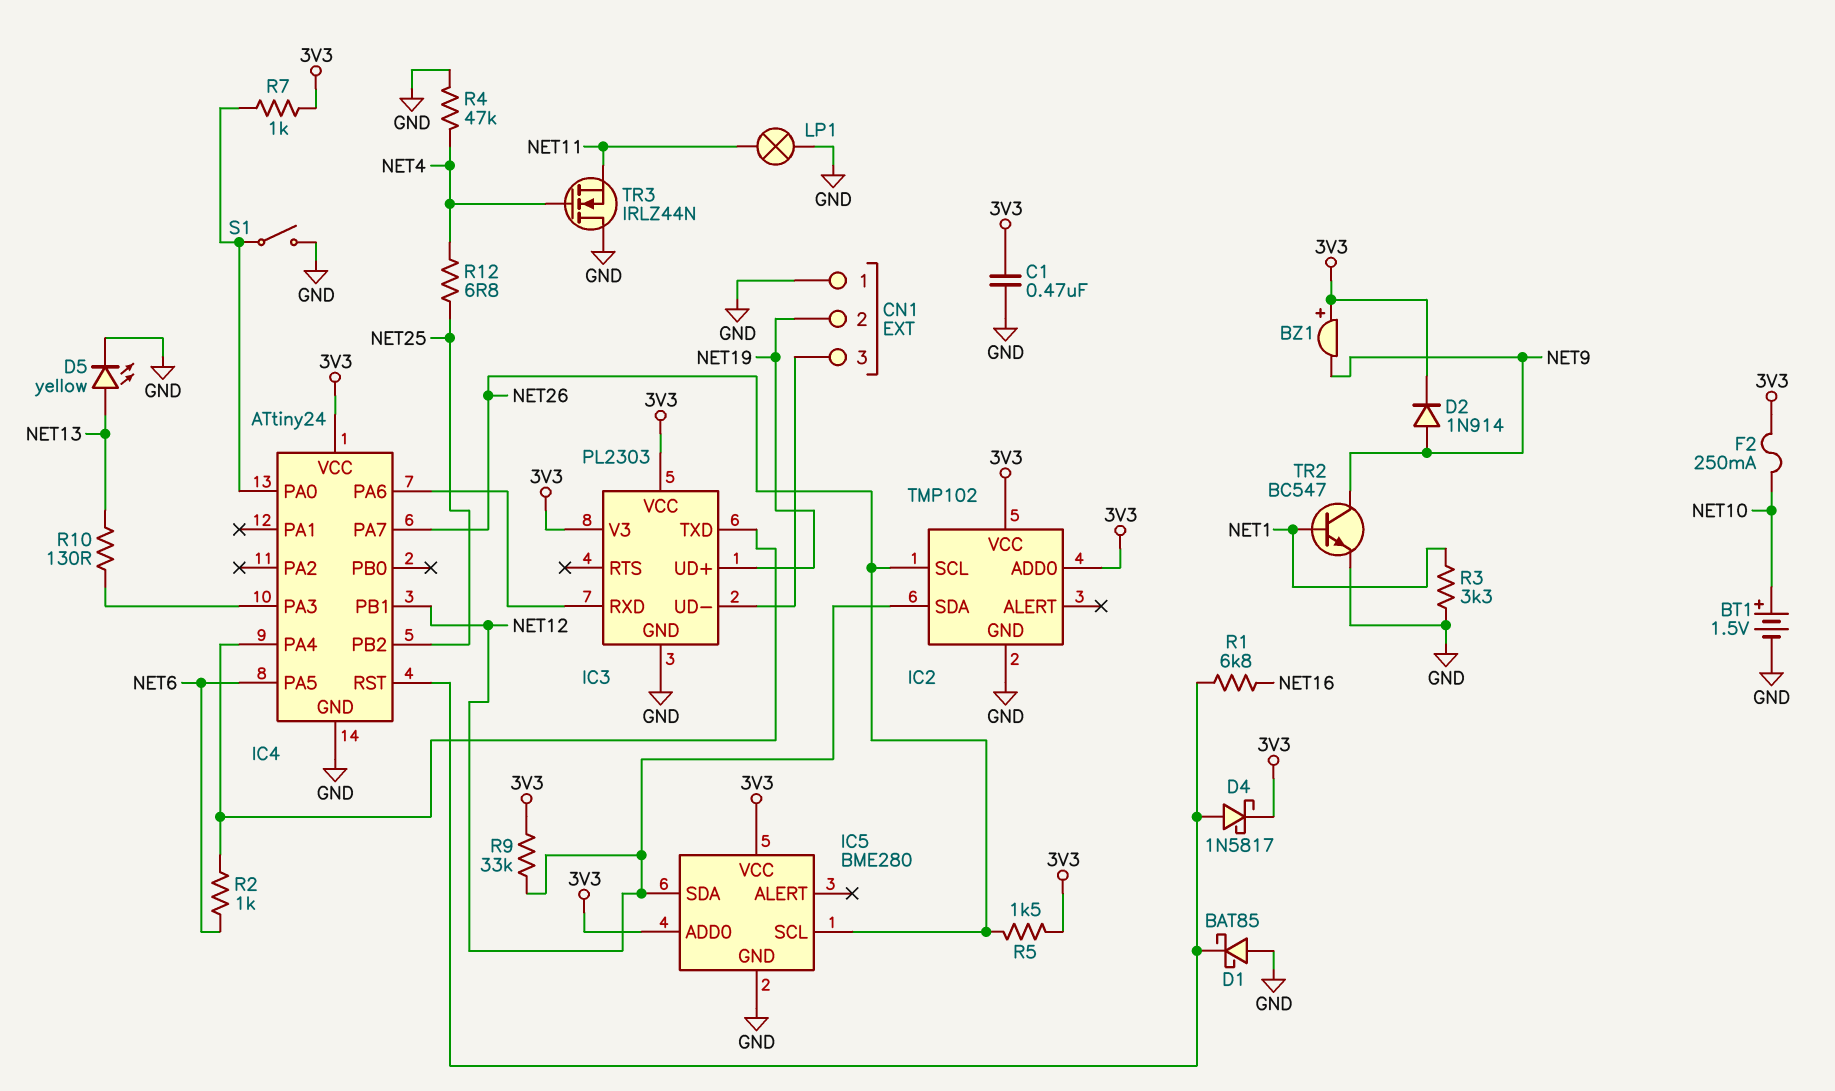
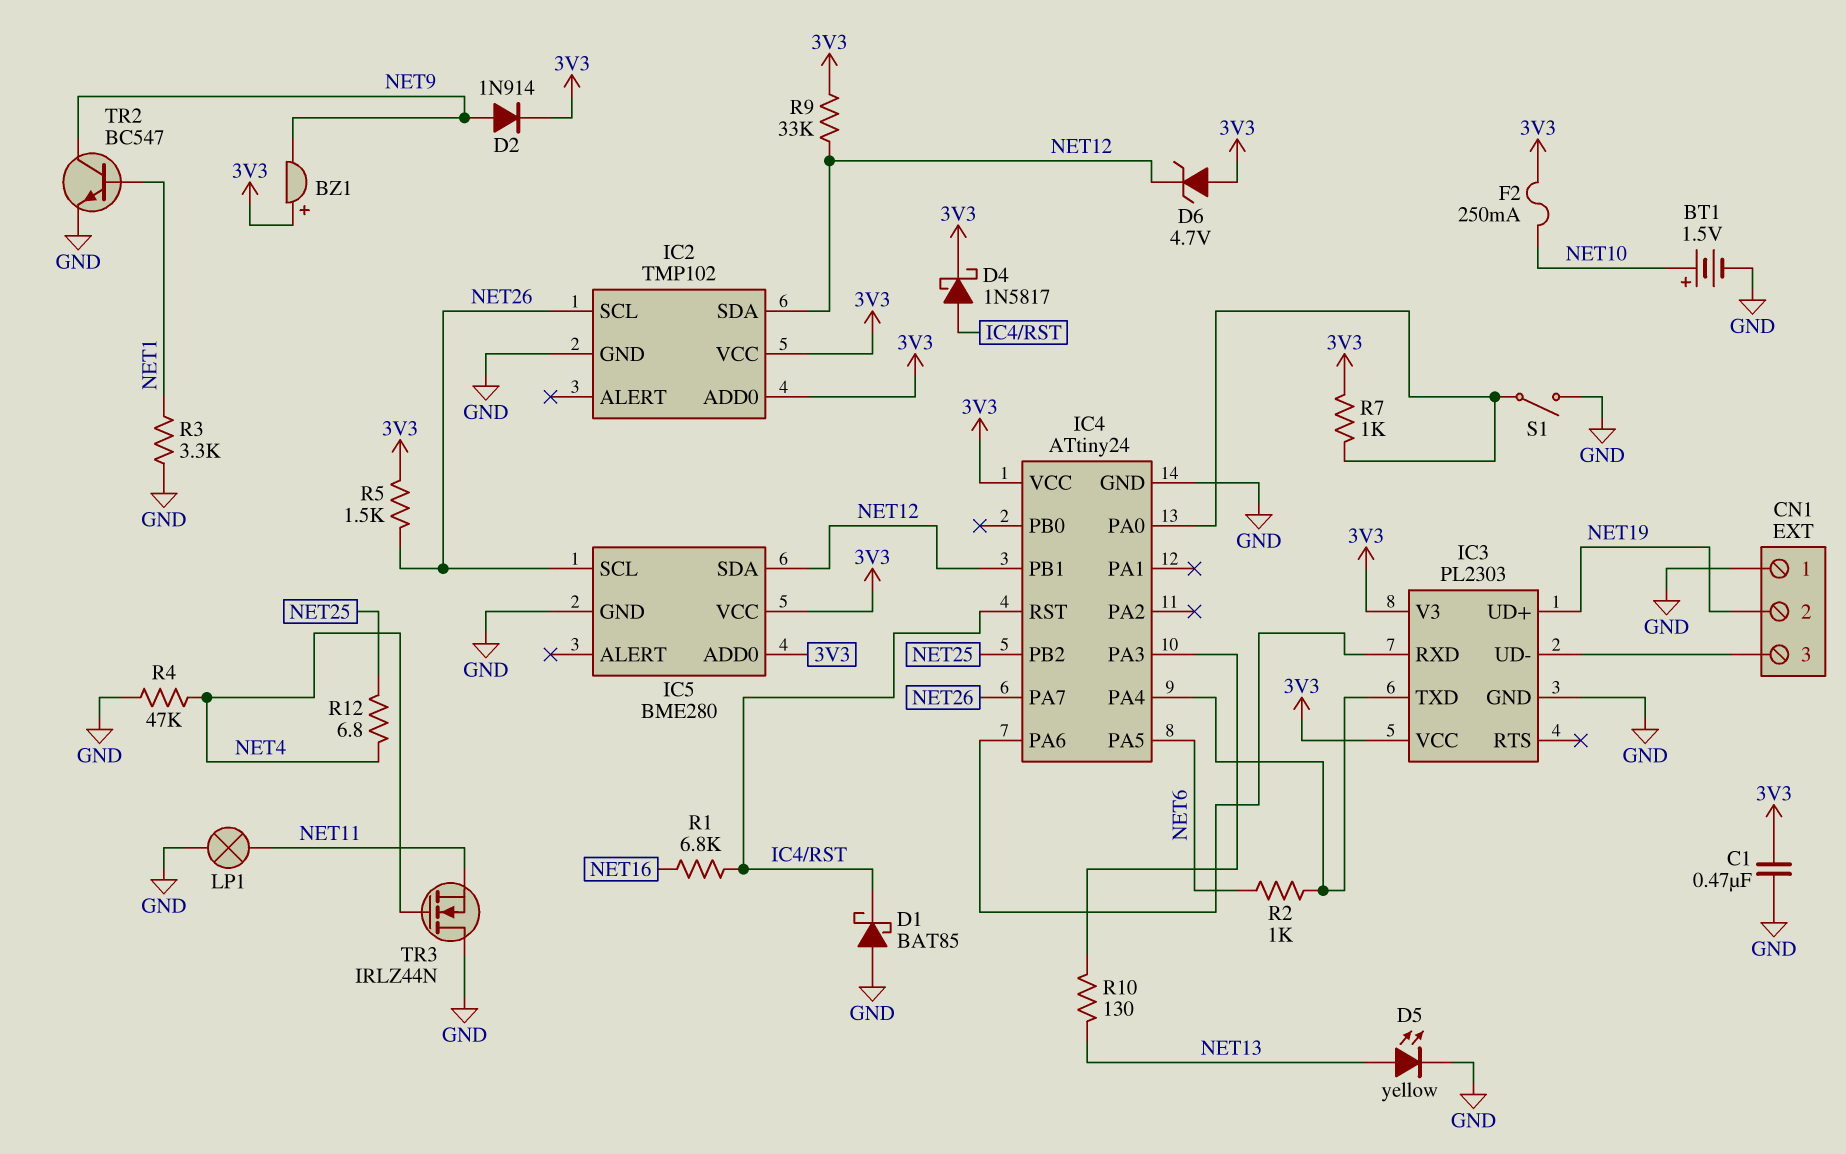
D6: none -> zener 4.7V (A 3V3, K NET12)

